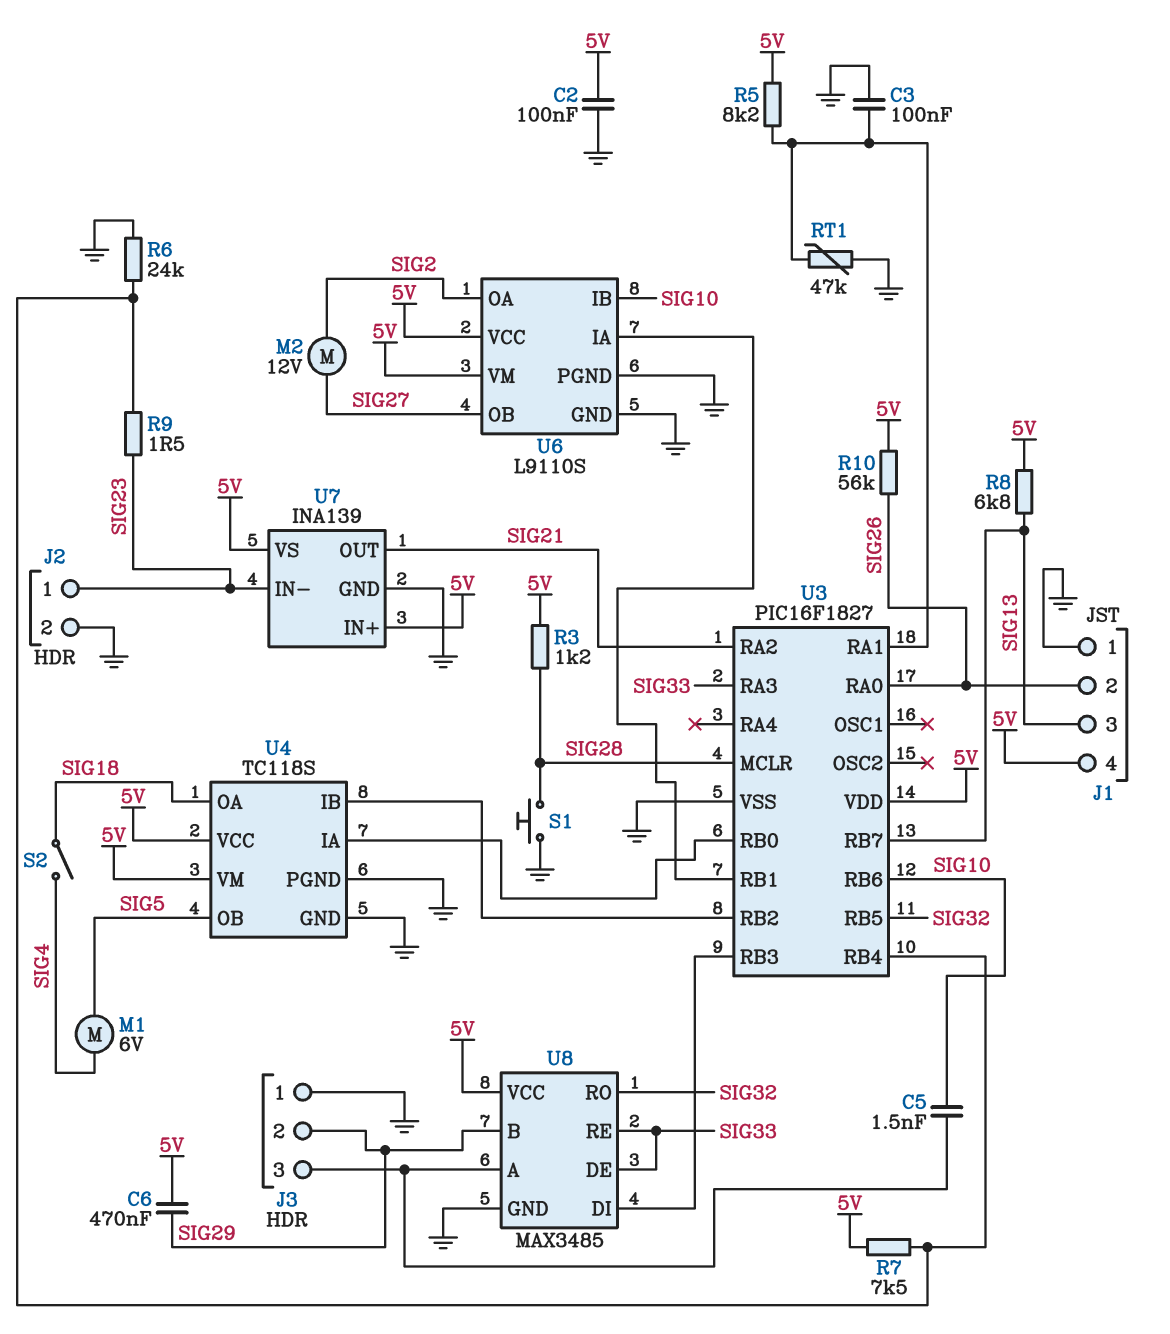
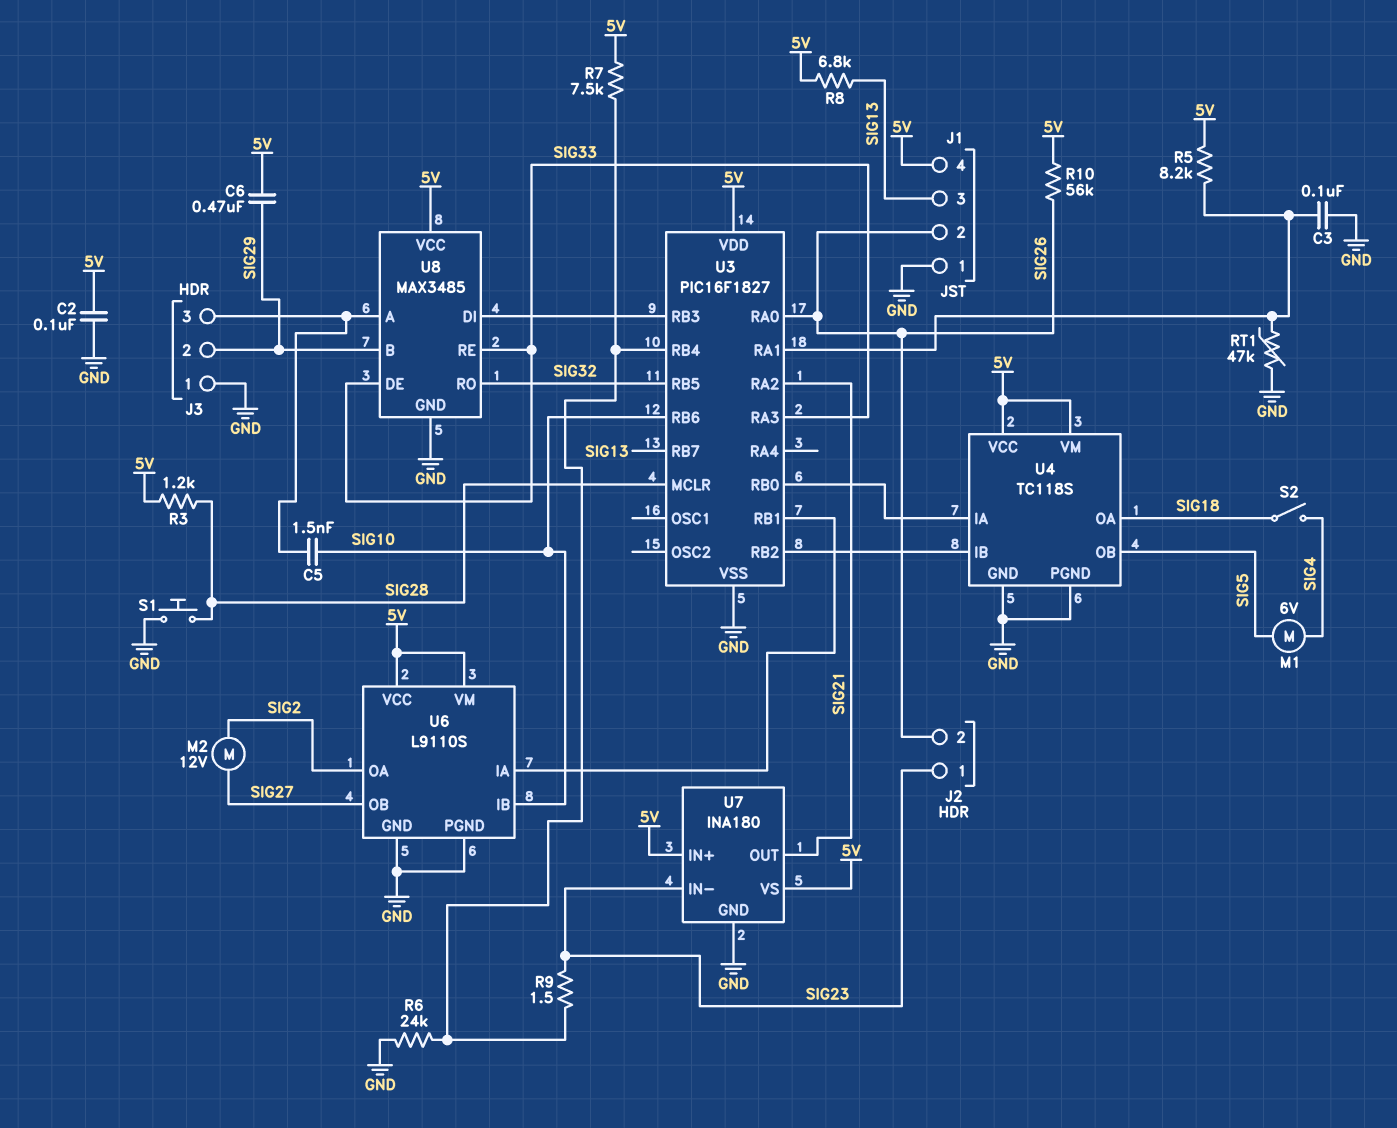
J2 pin 2: GND -> SIG26
U7: INA139 -> INA180

